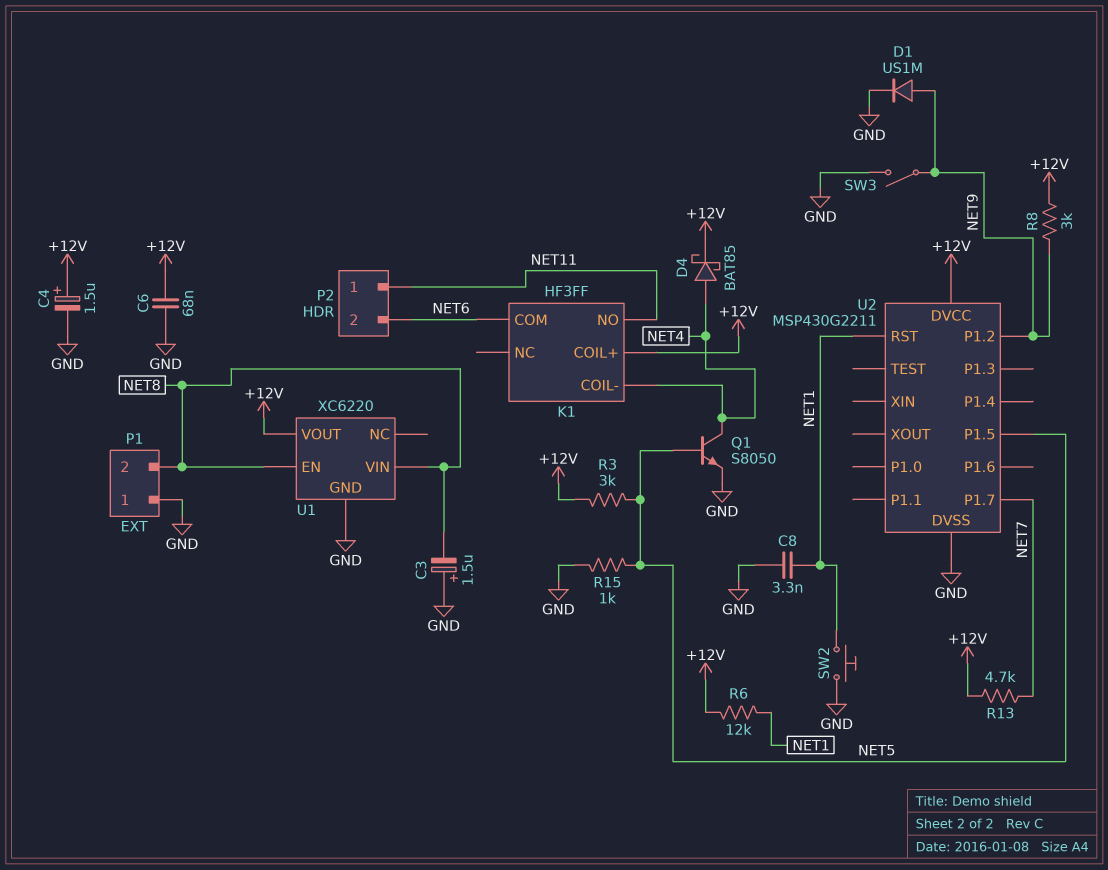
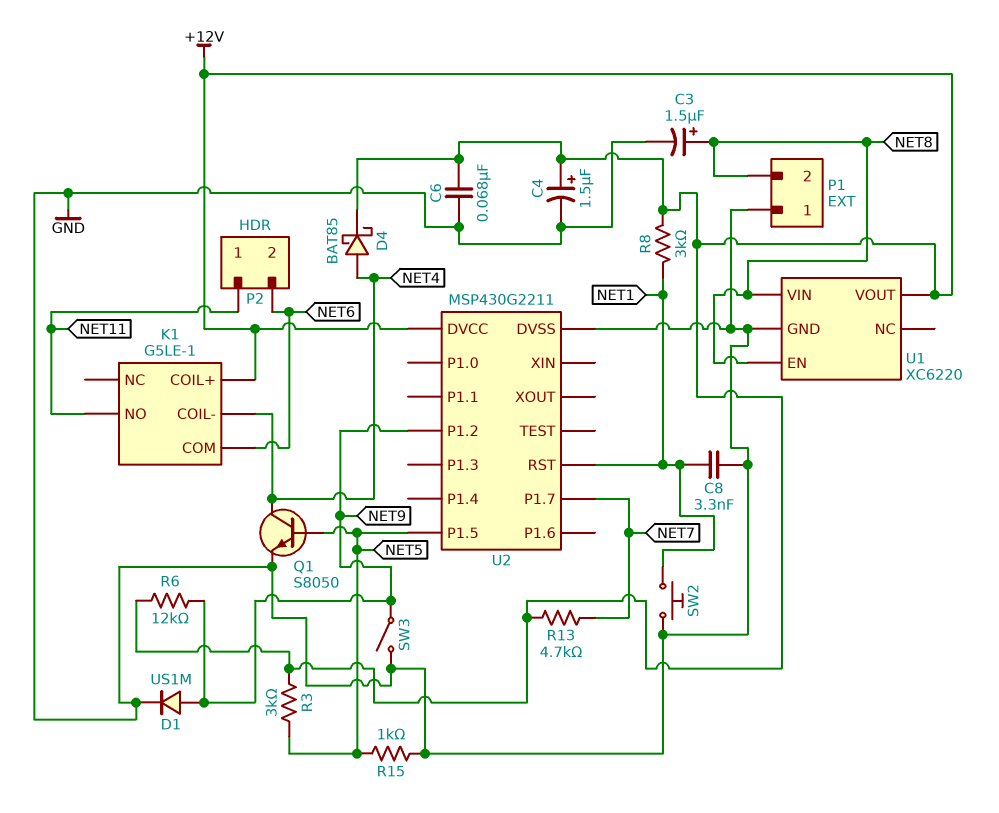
C3: 1.5uF (plus GND, minus NET8) -> 1.5uF (plus NET8, minus GND)
K1: HF3FF -> G5LE-1
R6: 12k (+12V, NET1) -> 12k (+12V, NET9)
R8: 3k (+12V, NET9) -> 3k (+12V, NET1)

